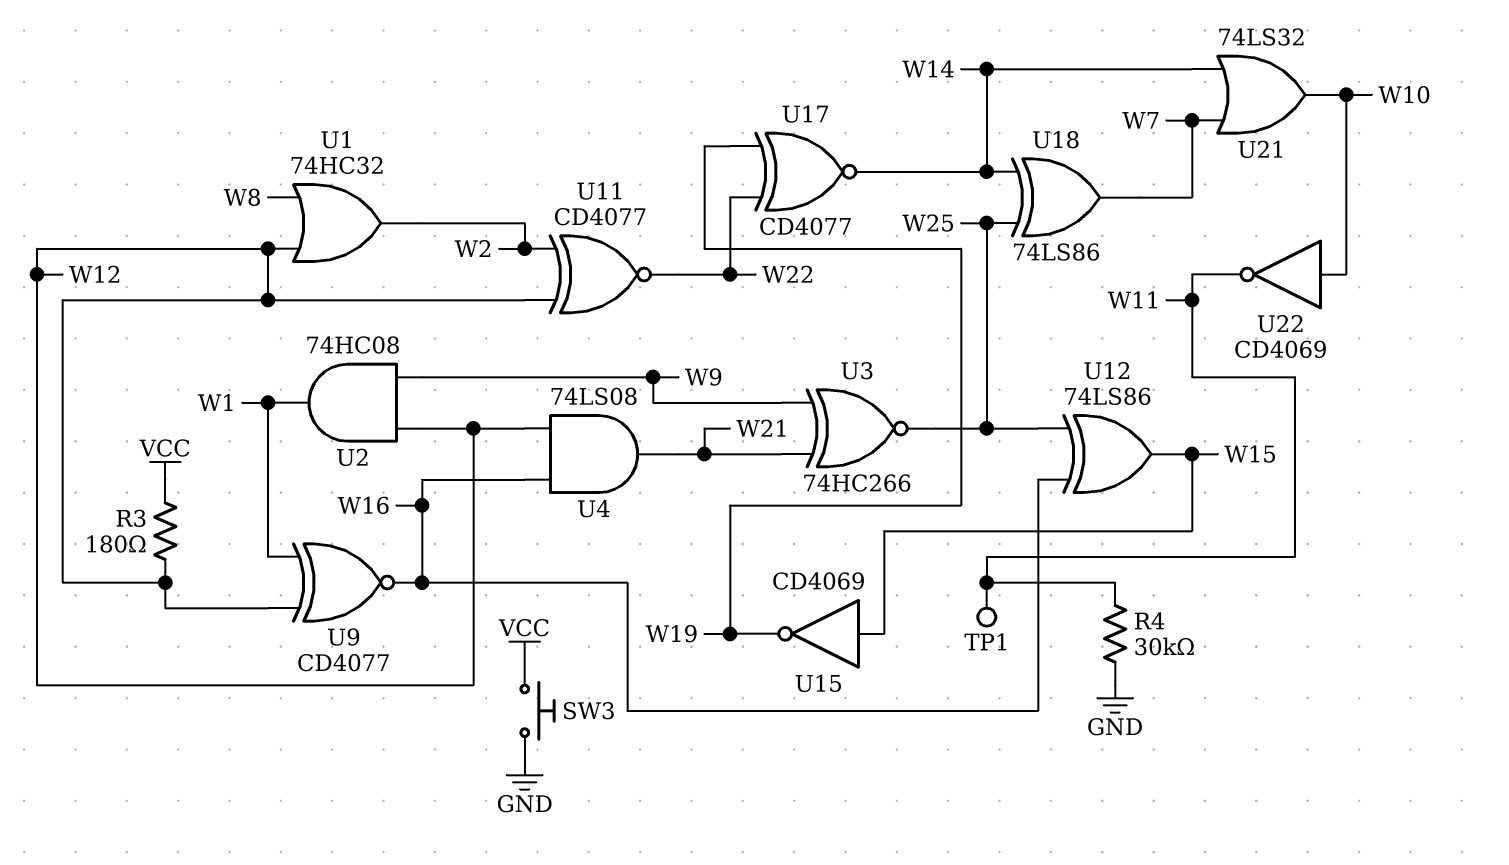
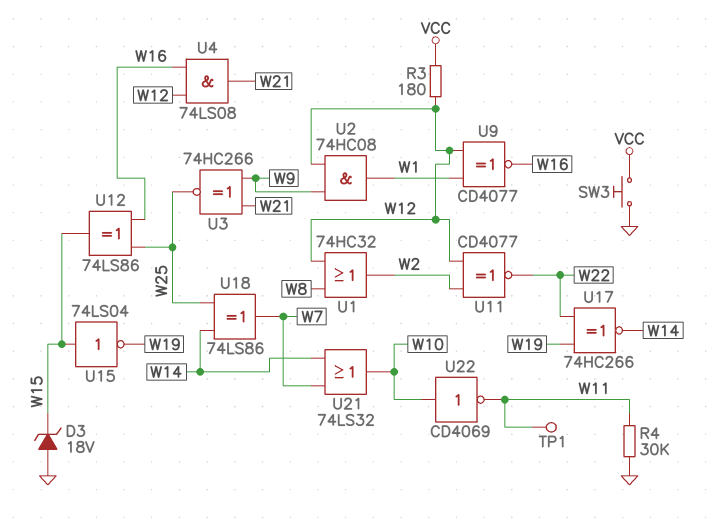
D3: none -> zener 18V (A GND, K W15)
U15: NOT CD4069 (in W15, out W19) -> NOT 74LS04 (in W15, out W19)
U17: XNOR CD4077 (in W19, in W22, out W14) -> XNOR 74HC266 (in W19, in W22, out W14)

